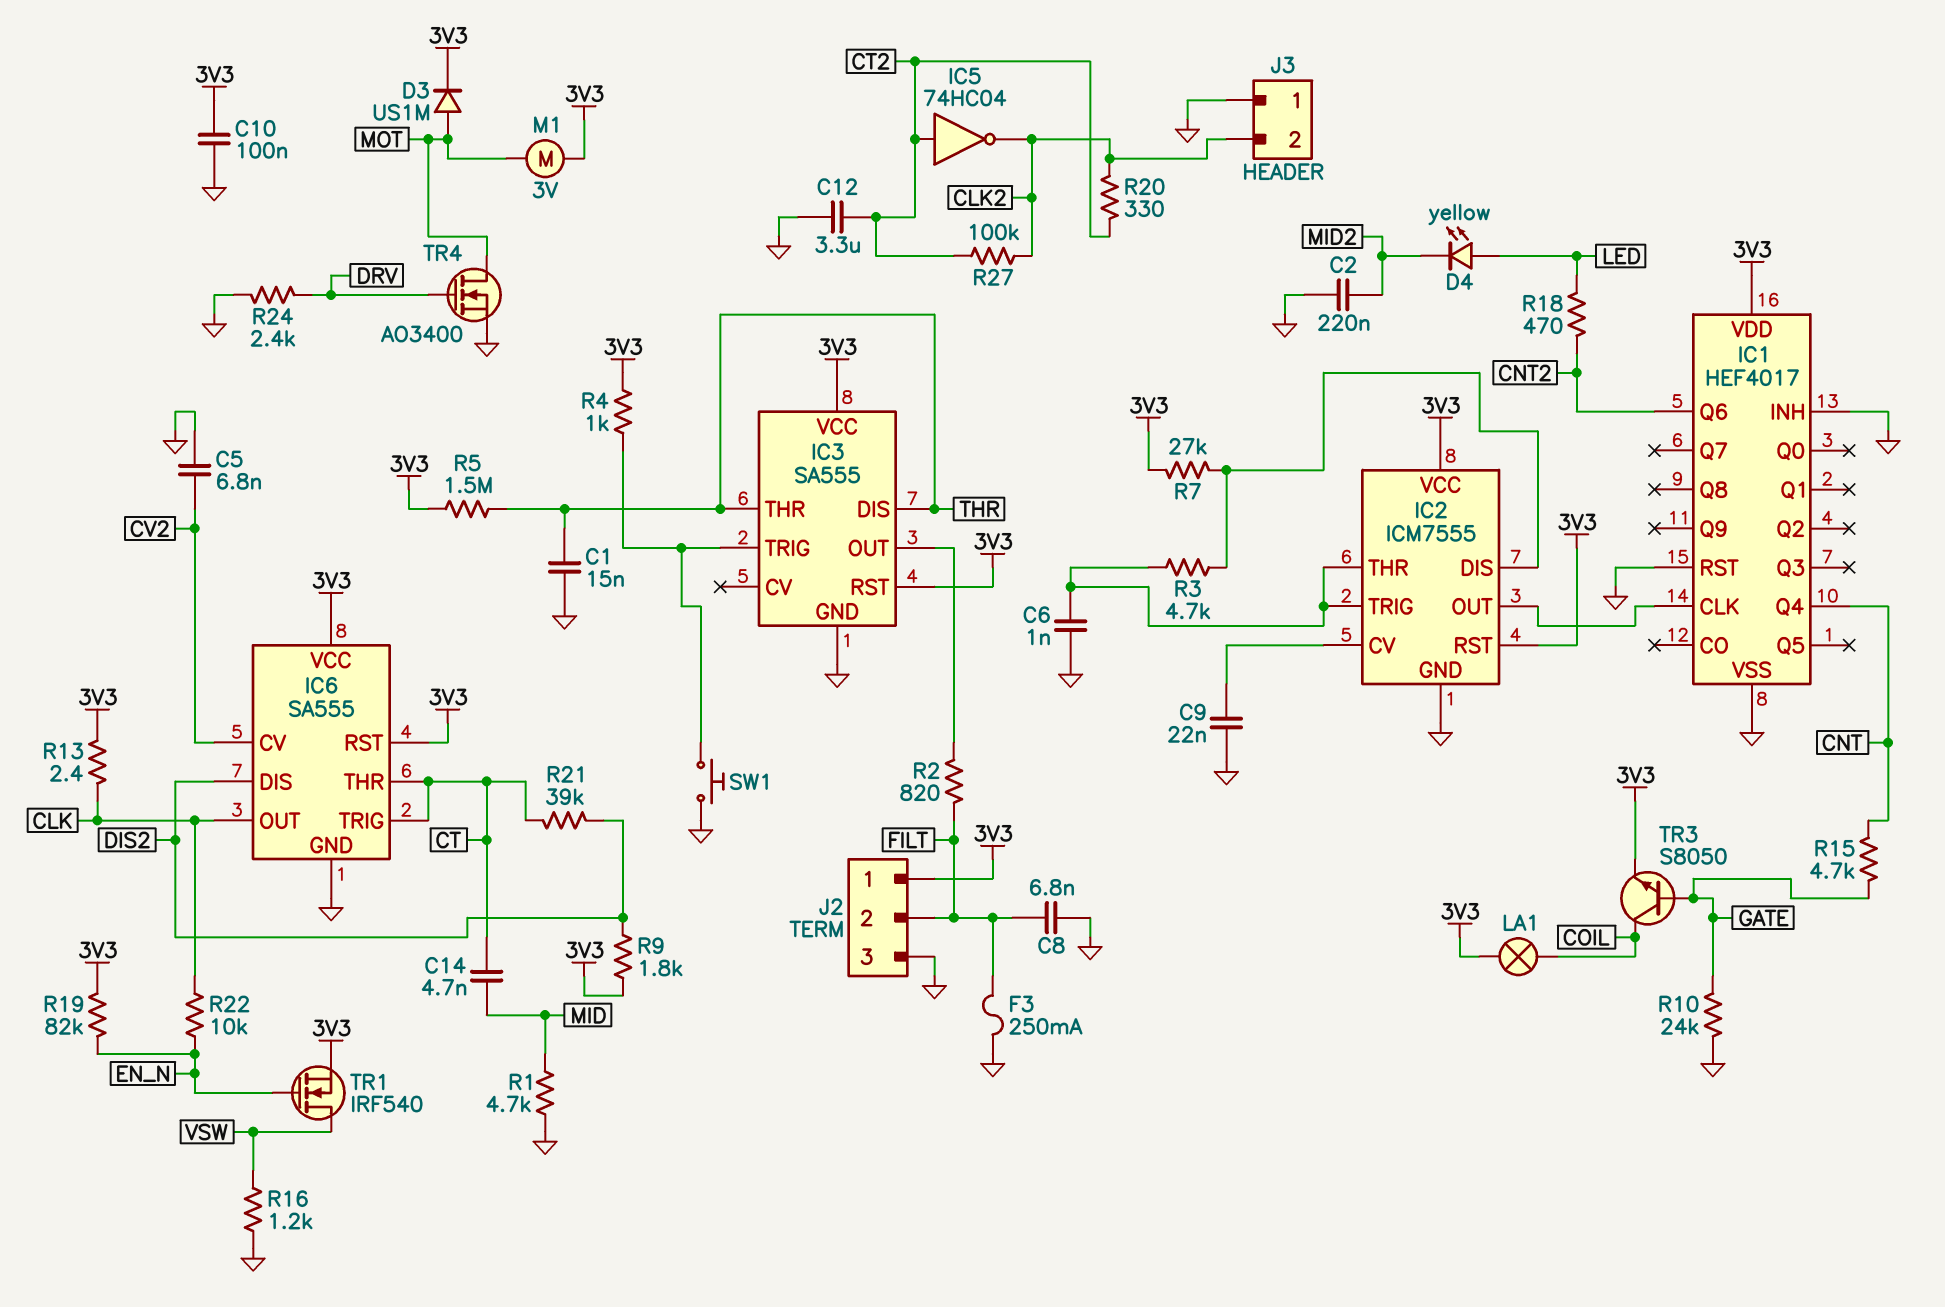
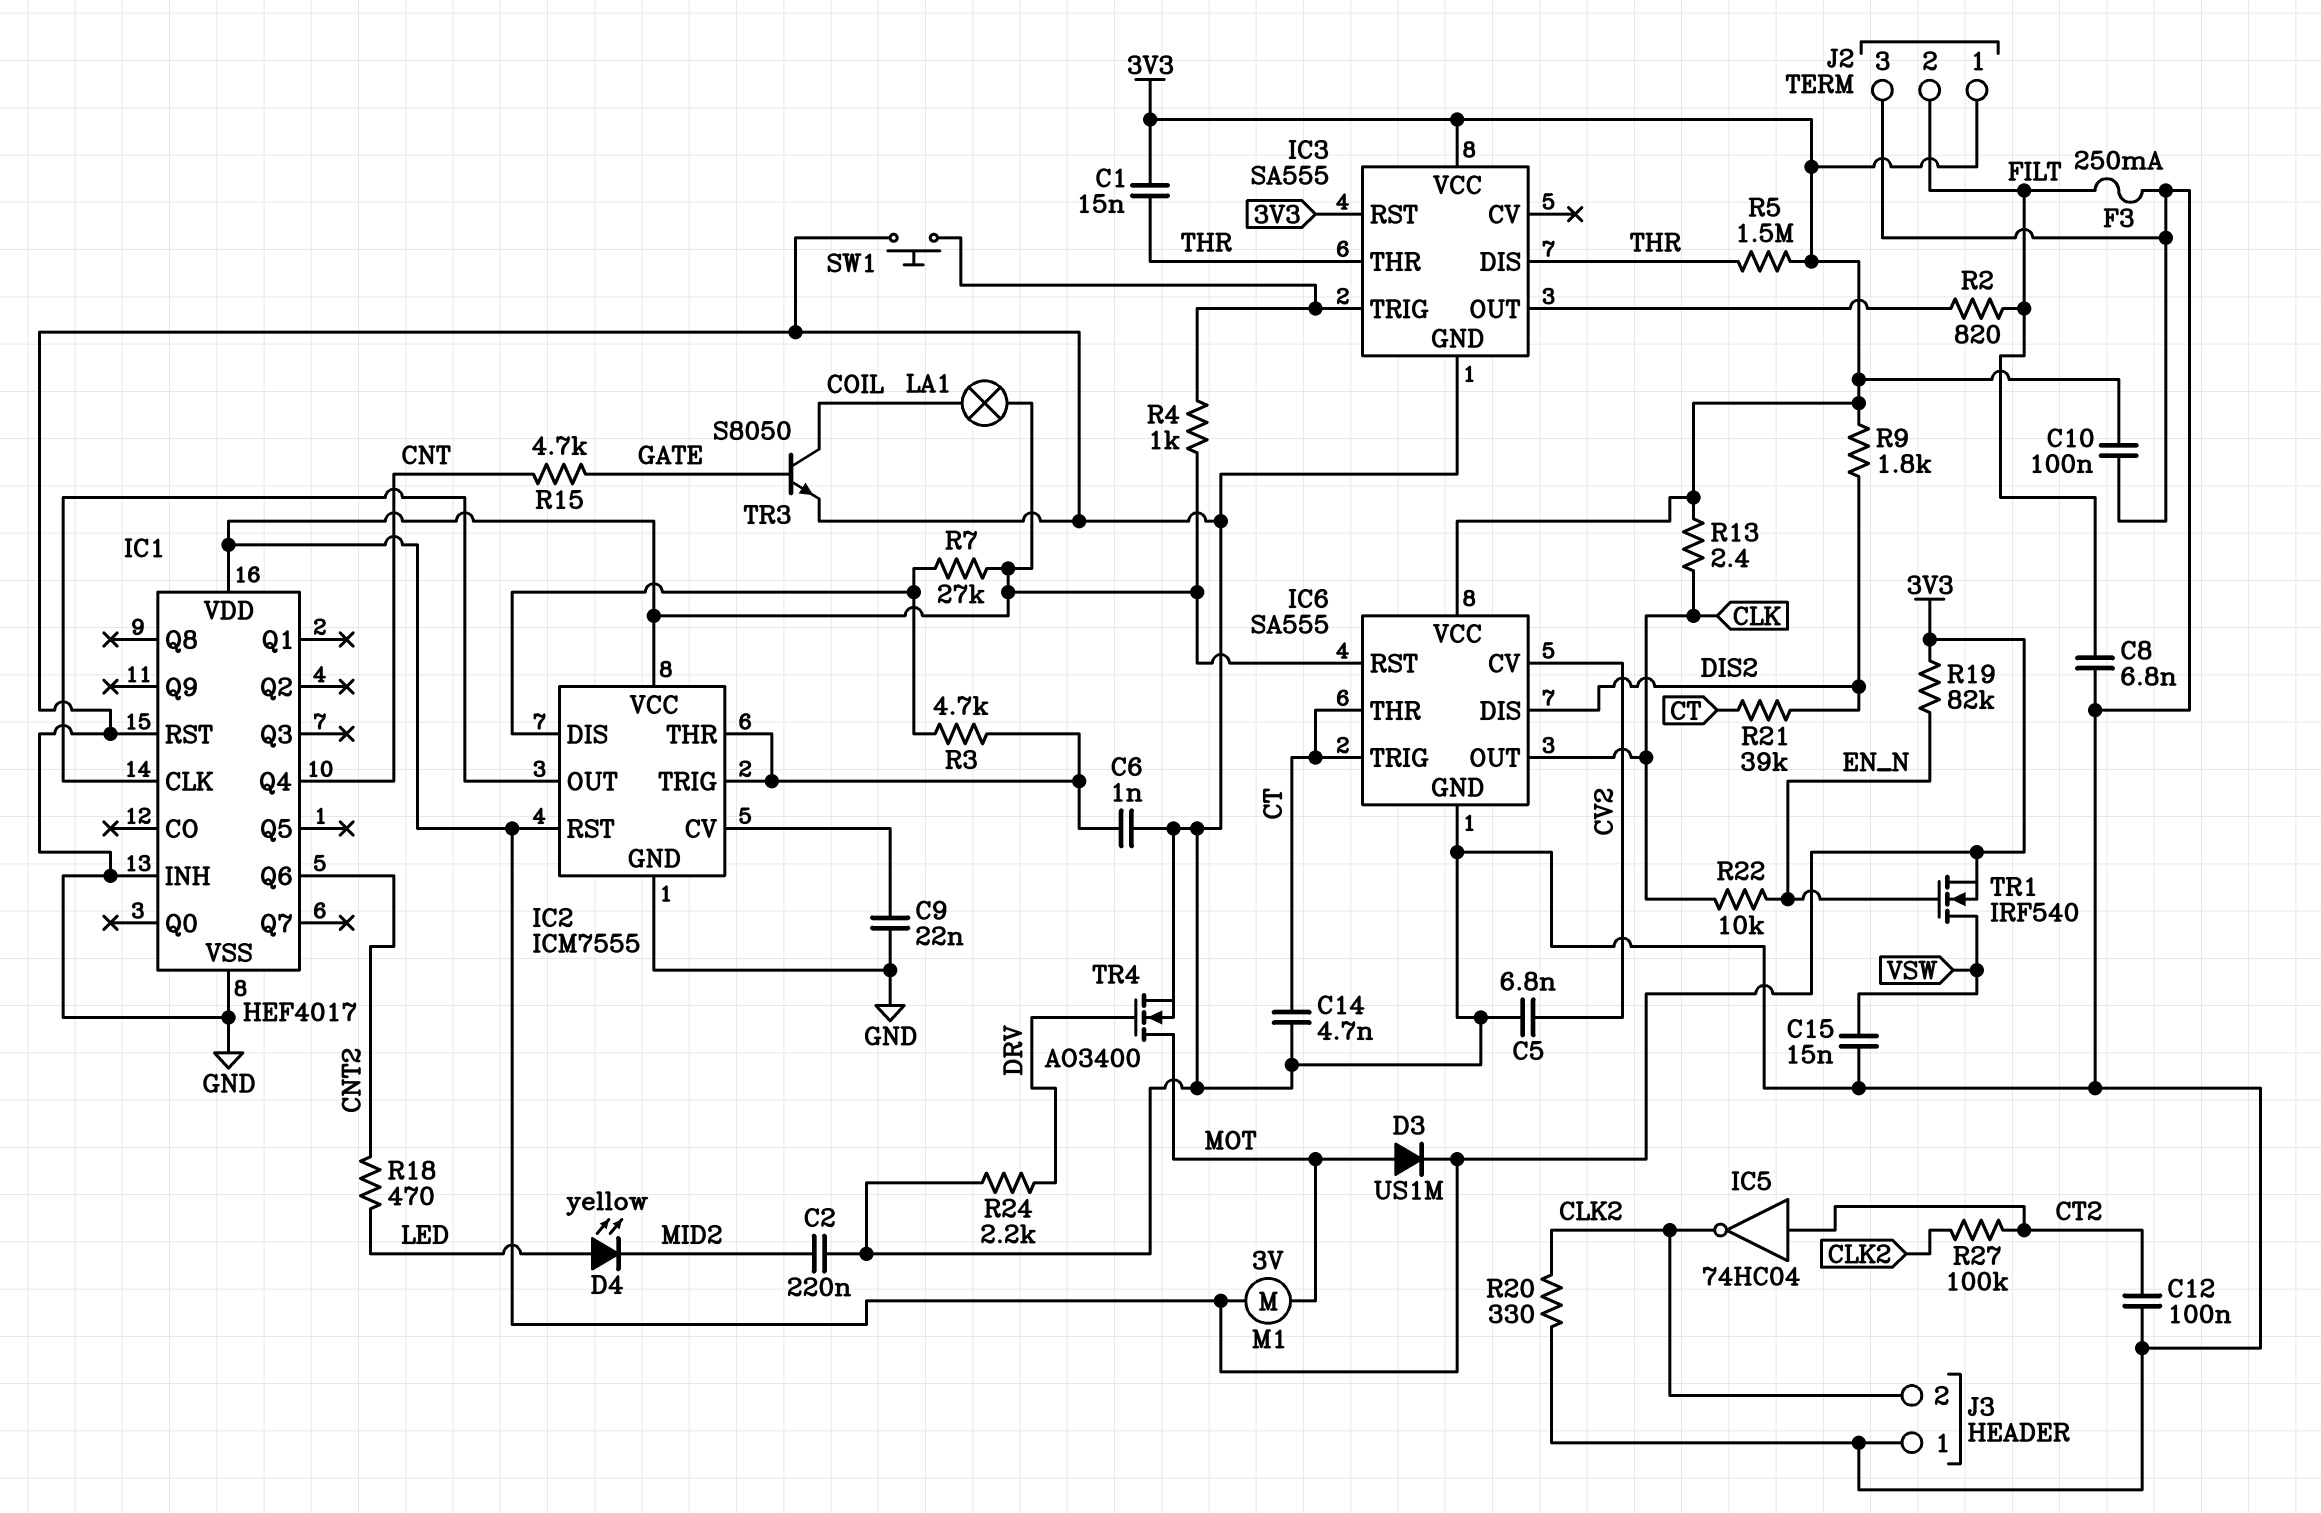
C1: 15nF (GND, THR) -> 15nF (3V3, THR)
C12: 3.3uF (CT2, GND) -> 100nF (CT2, GND)
C14: 4.7nF (CT, MID) -> 4.7nF (CT, GND)
C15: none -> 15nF (GND, VSW)
R1: 4.7k (GND, MID) -> none
R10: 24k (GATE, GND) -> none
R16: 1.2k (GND, VSW) -> none
R20: 330 (CLK2, CT2) -> 330 (CLK2, GND)
R24: 2.4k (DRV, GND) -> 2.2k (DRV, GND)
TR3: NPN S8050 (B GATE, C COIL, E 3V3) -> NPN S8050 (B GATE, C COIL, E GND)

